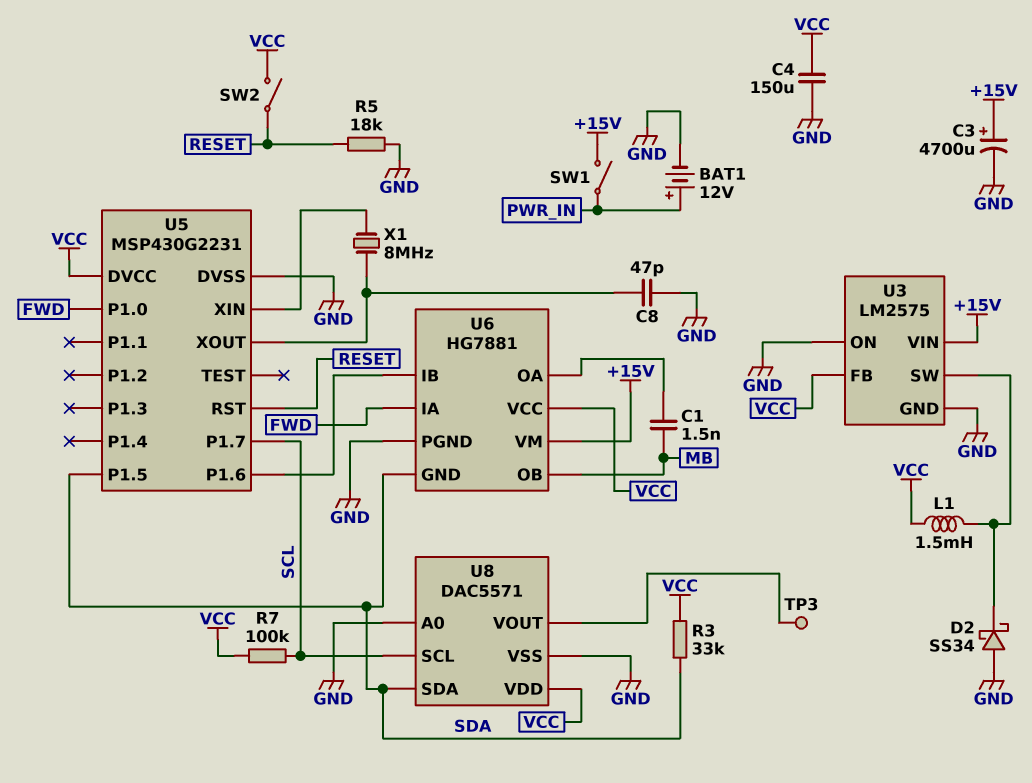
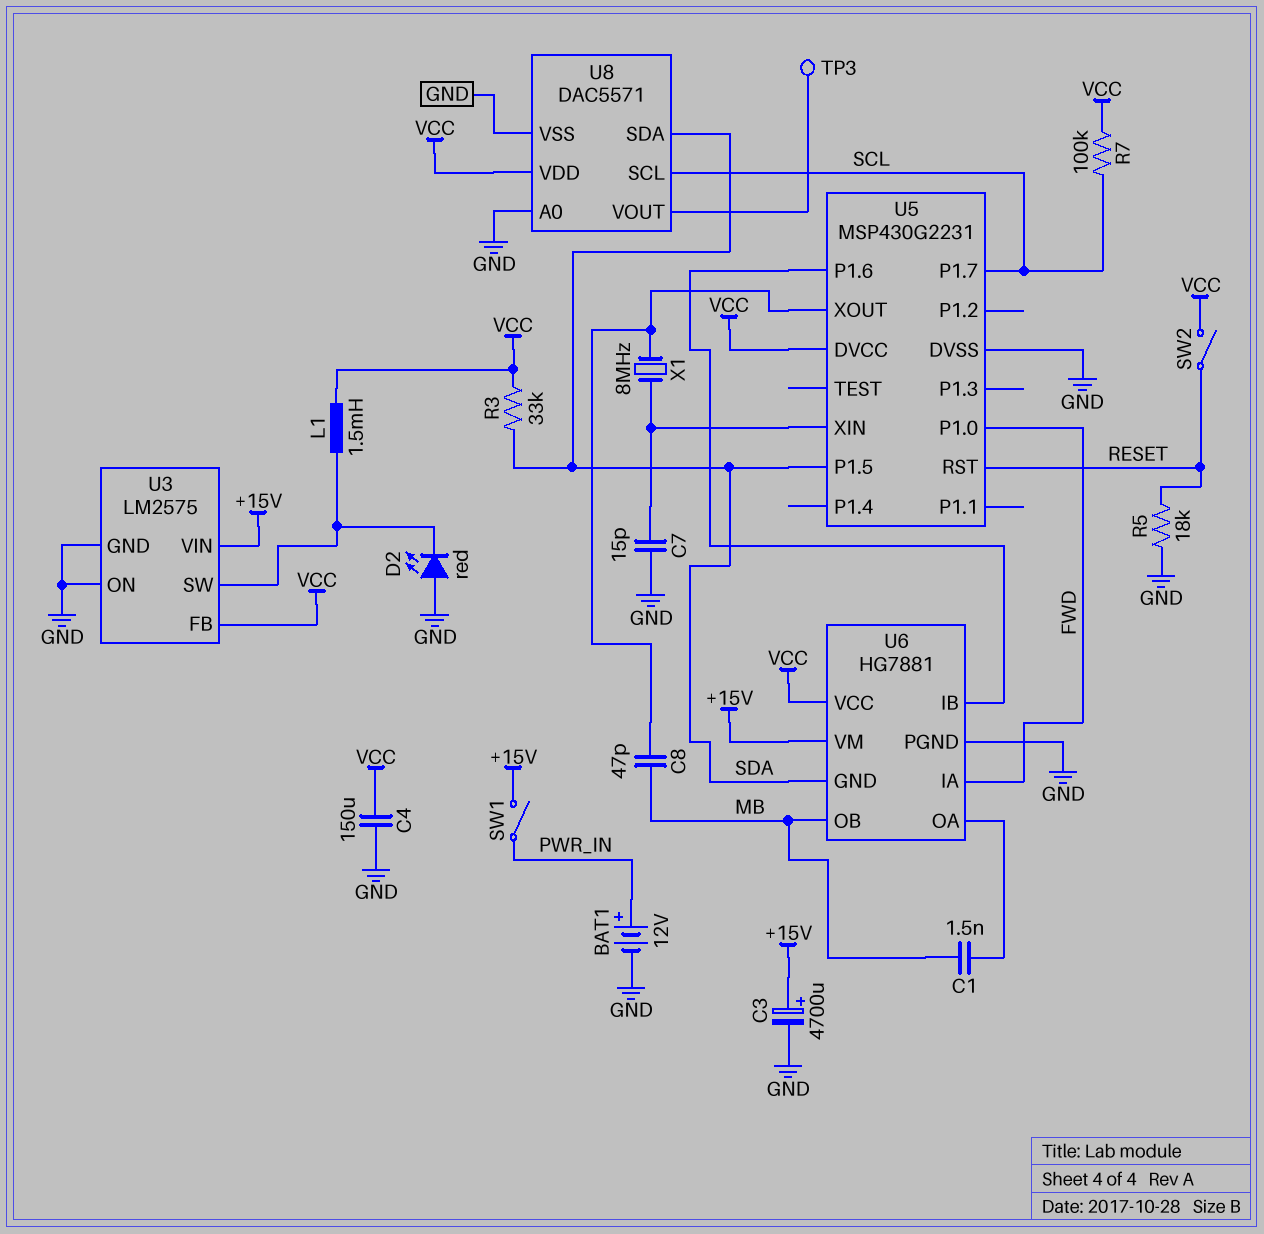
C7: none -> 15pF (GND, U5/XIN)
C8: 47pF (GND, U5/XOUT) -> 47pF (MB, U5/XOUT)
D2: schottky SS34 (A GND, K U3/SW) -> LED red (A GND, K U3/SW)

